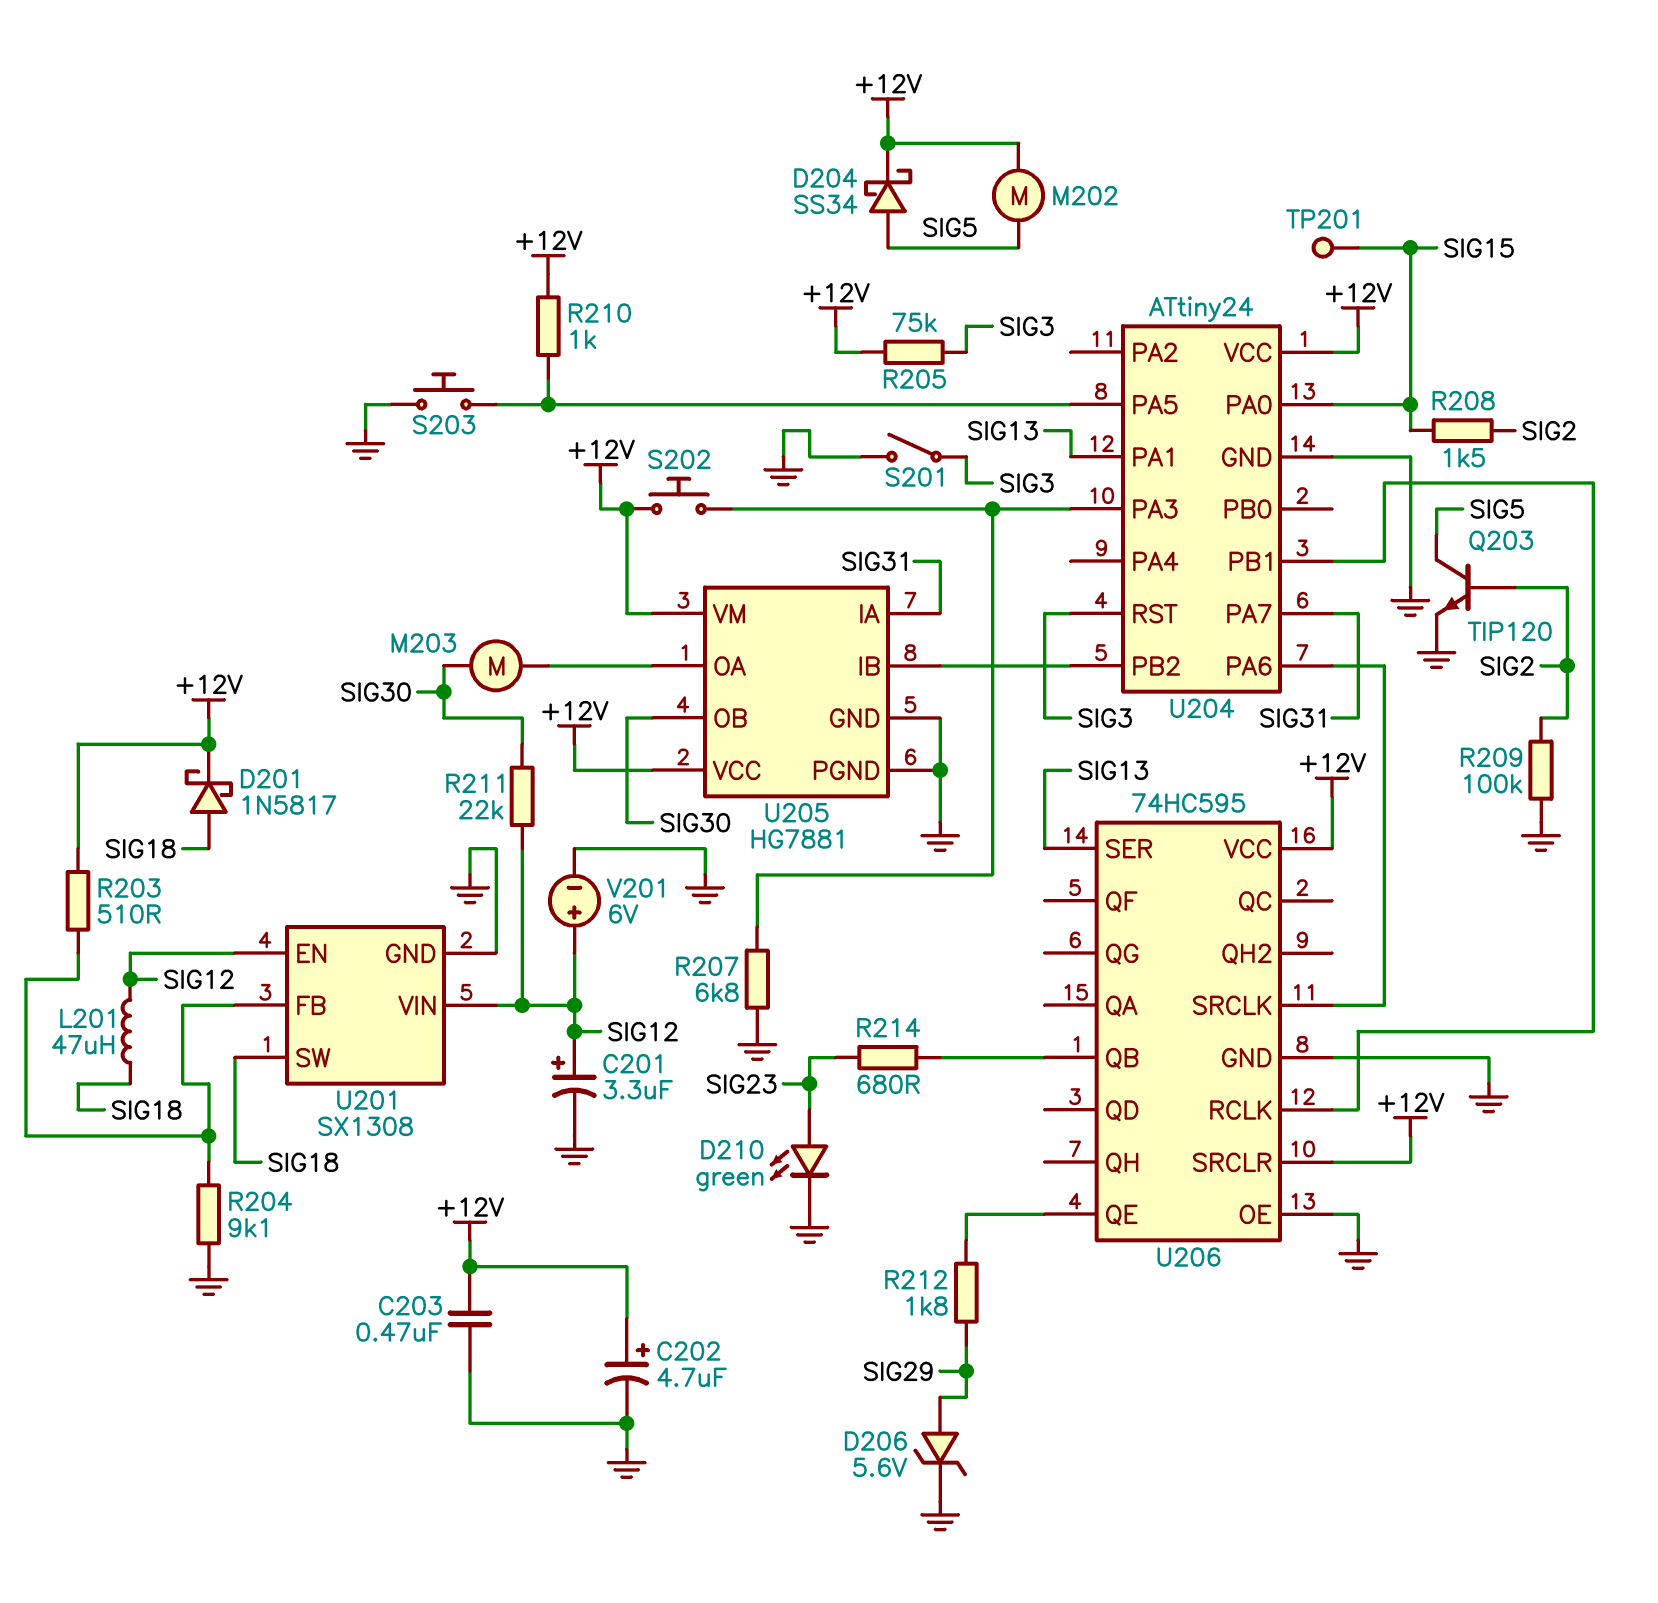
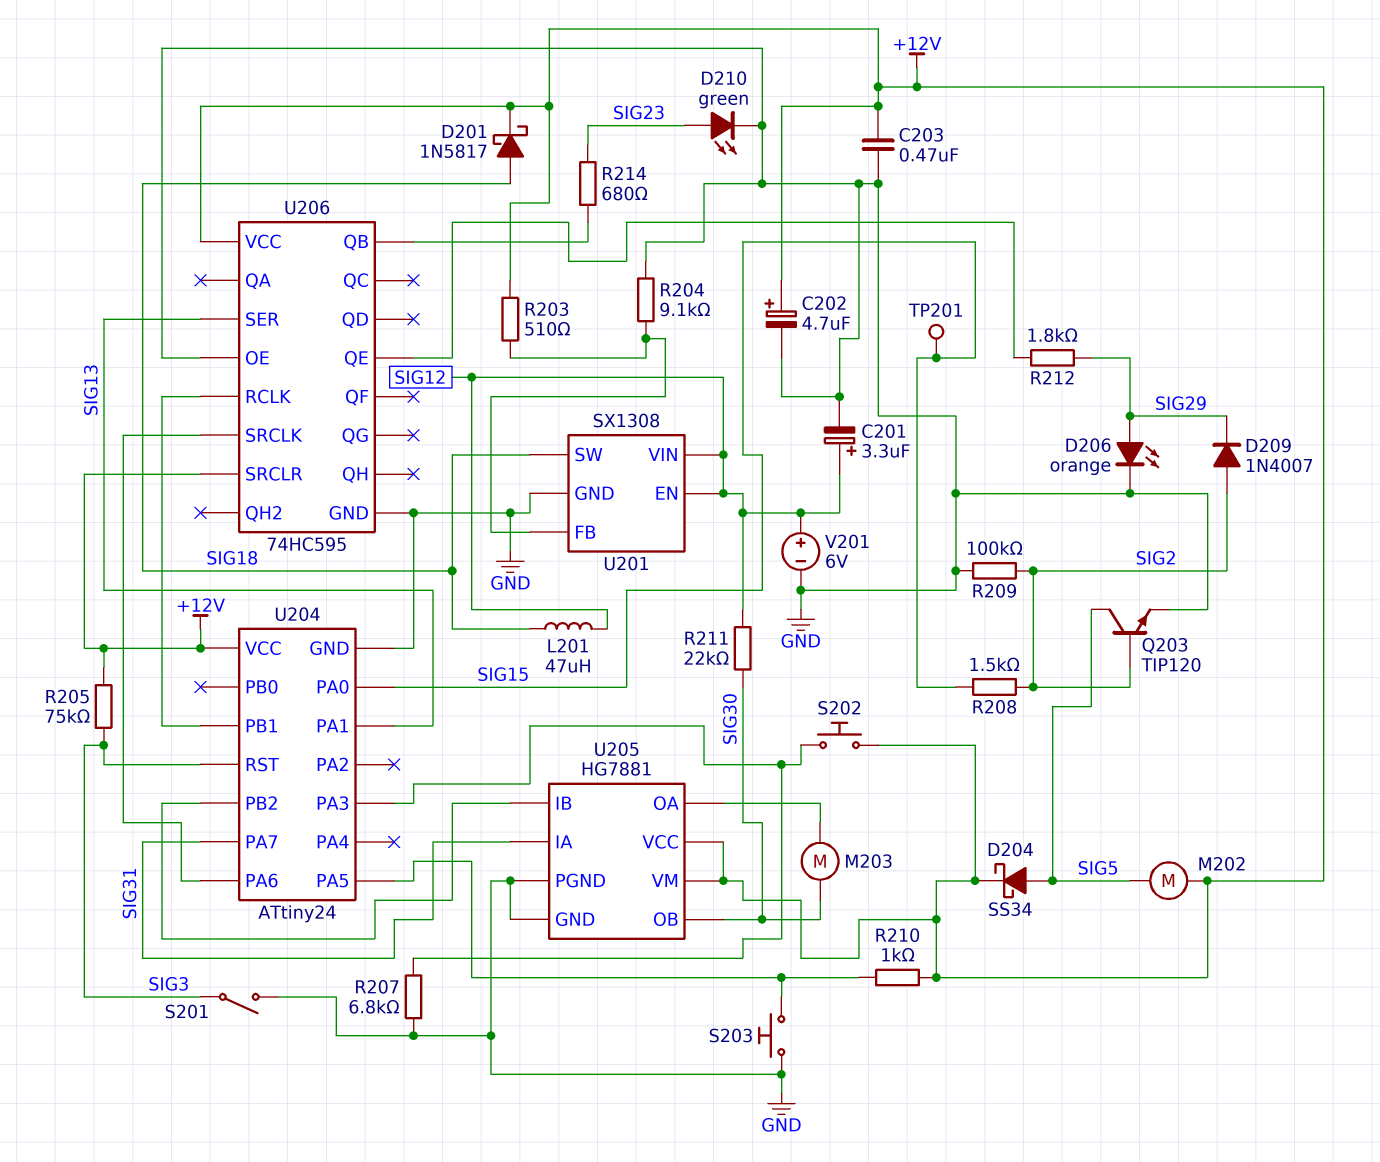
D206: zener 5.6V (A SIG29, K GND) -> LED orange (A SIG29, K GND)
D209: none -> diode 1N4007 (A SIG2, K SIG29)

